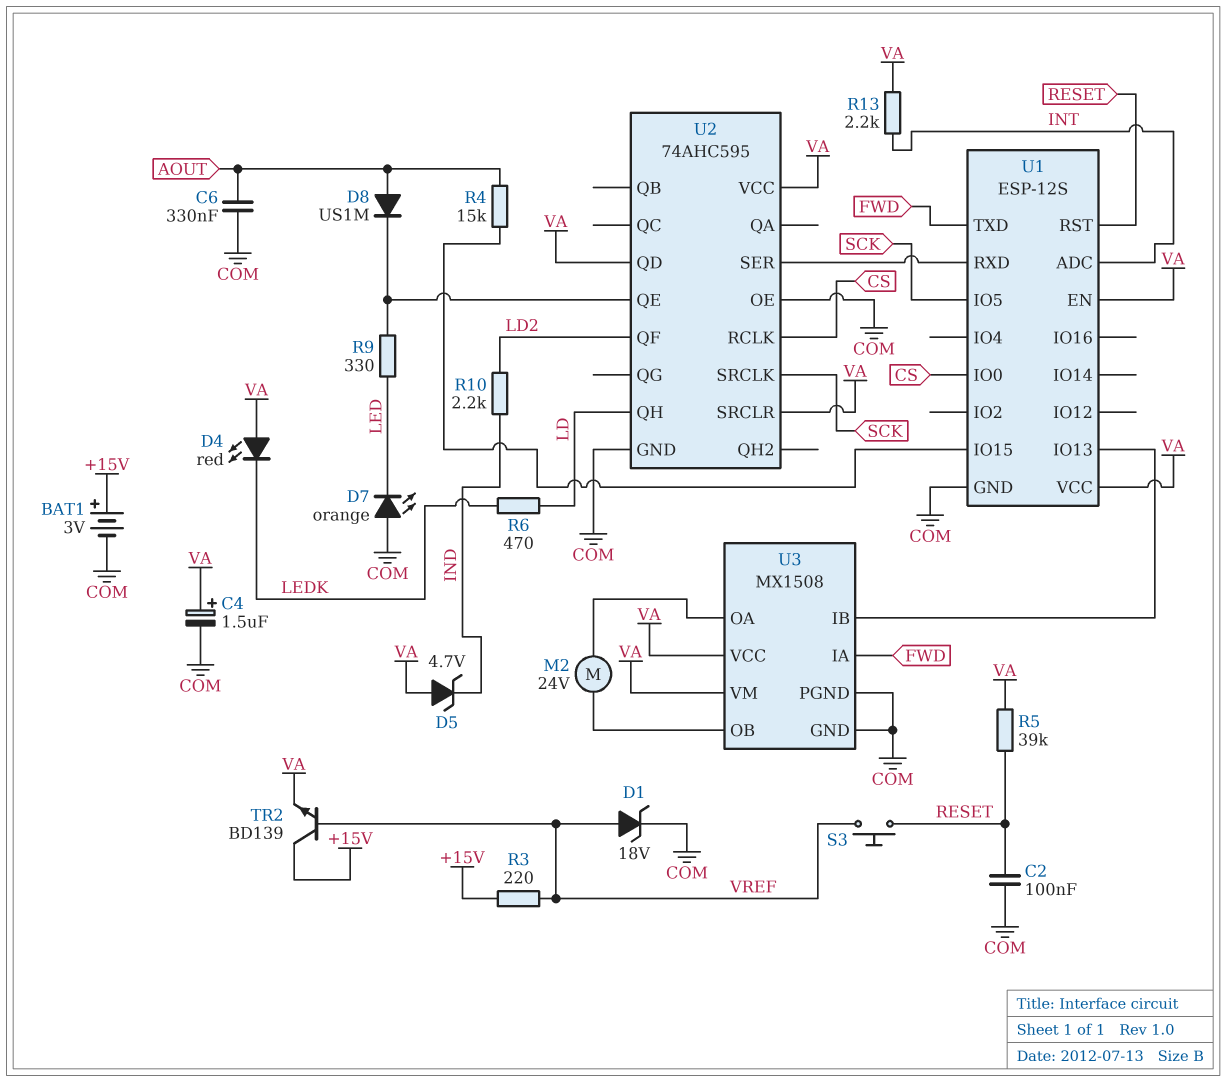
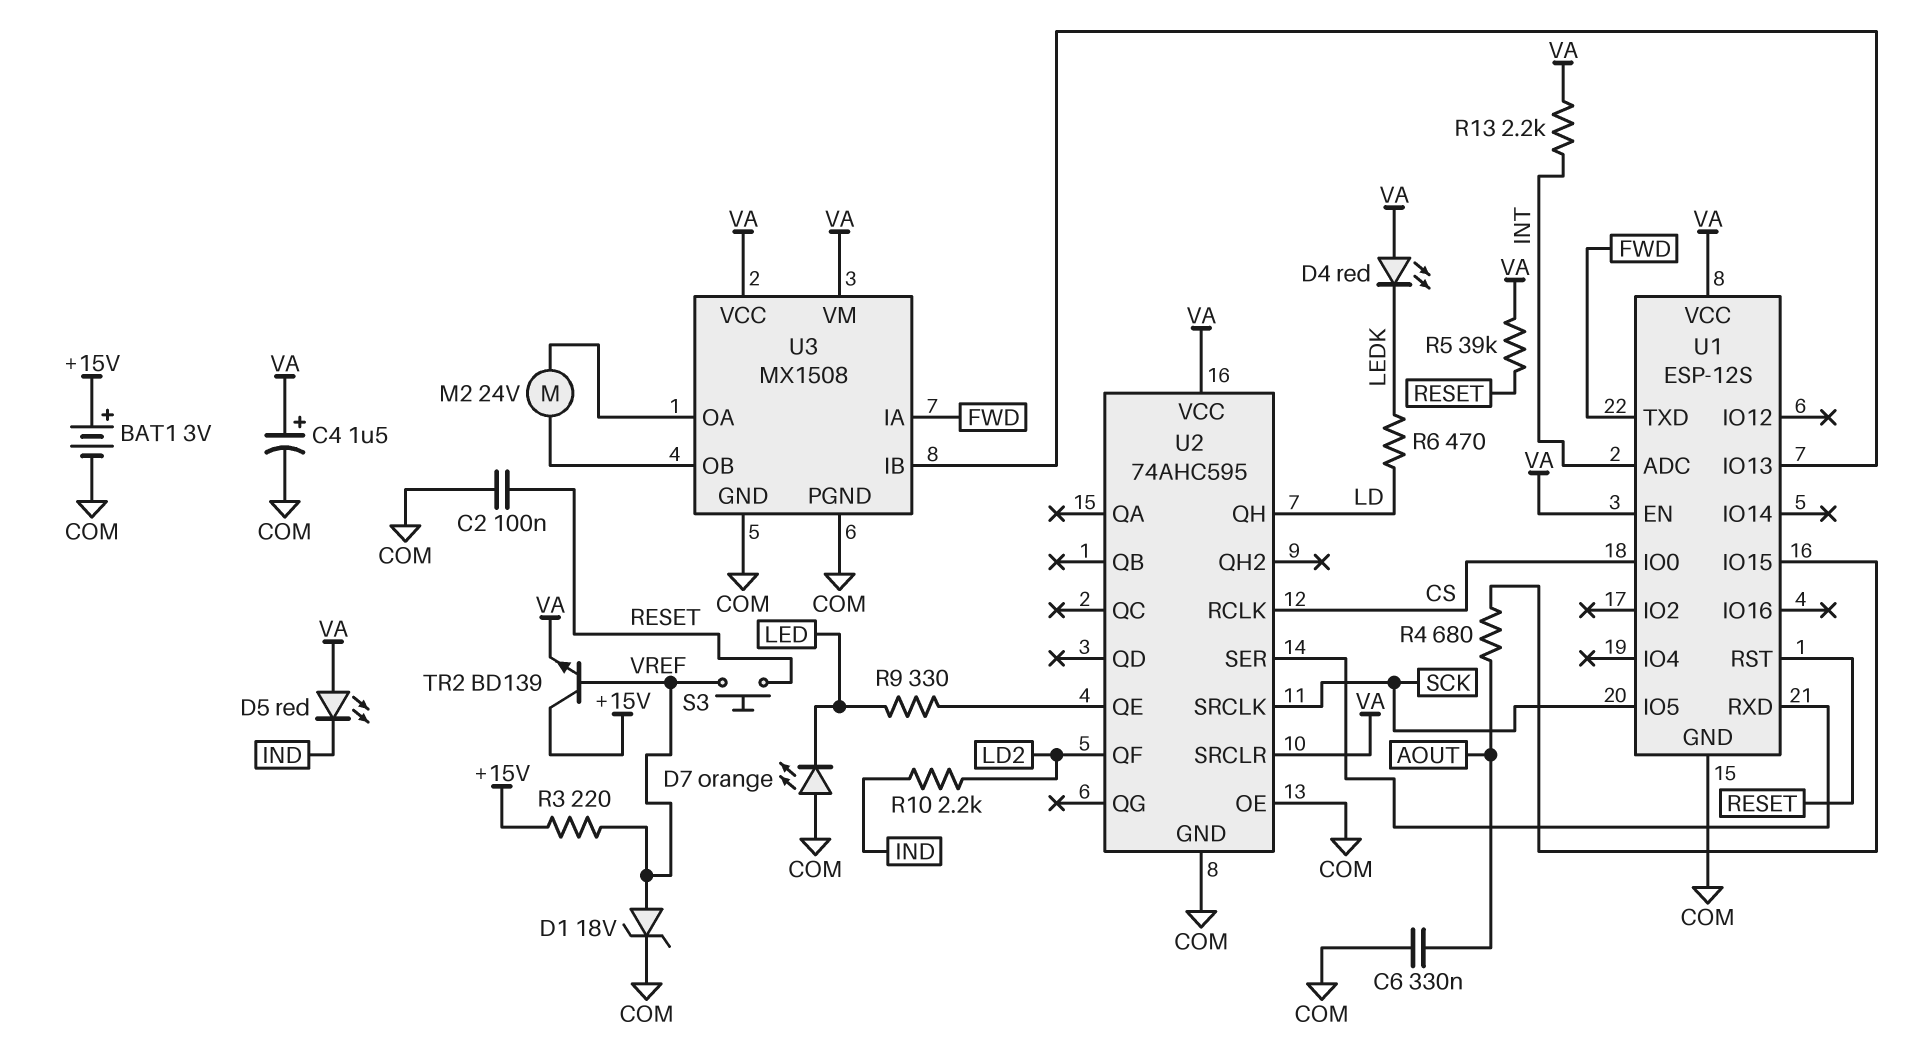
D5: zener 4.7V (A VA, K IND) -> LED red (A VA, K IND)
D8: diode US1M (A AOUT, K U2/QE) -> none
R4: 15k (AOUT, U1/IO15) -> 680 (AOUT, U1/IO15)
U2 pin QD: VA -> none

